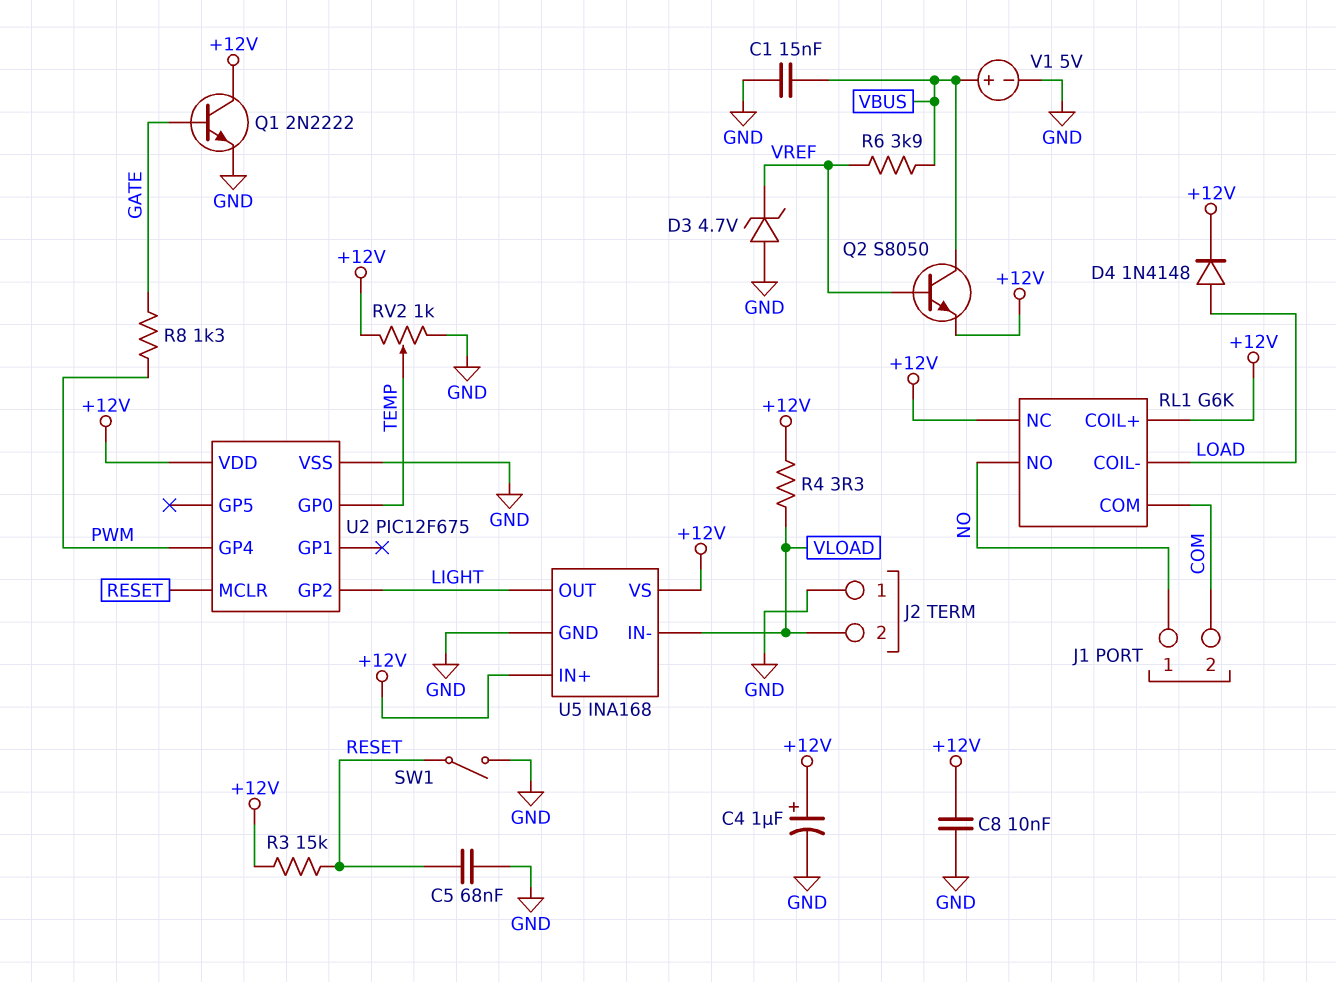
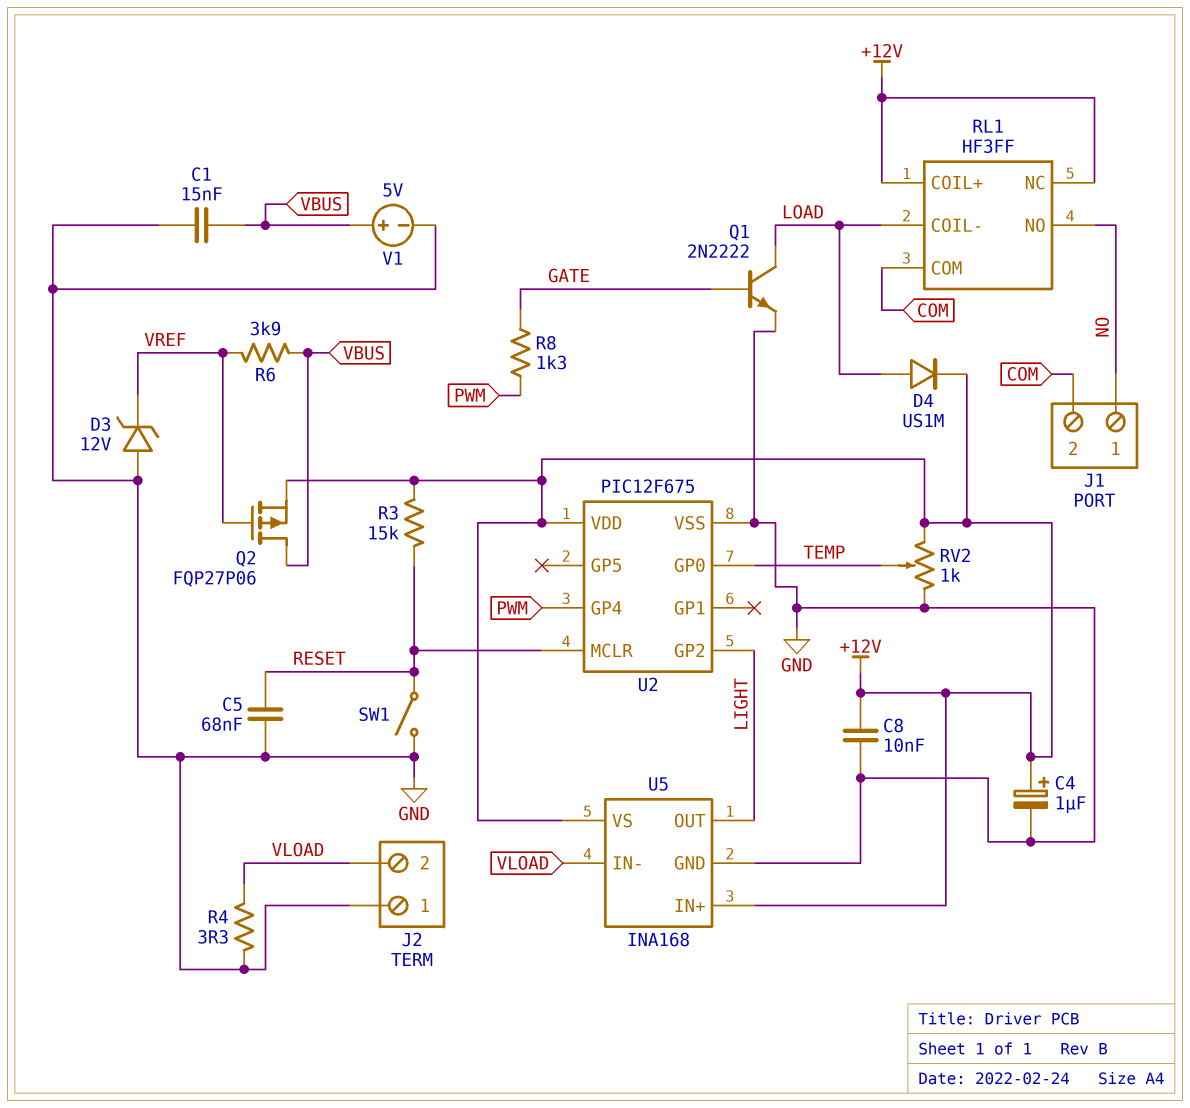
D3: zener 4.7V (A GND, K VREF) -> zener 12V (A GND, K VREF)
D4: diode 1N4148 (A LOAD, K +12V) -> diode US1M (A LOAD, K +12V)
Q1: NPN 2N2222 (B GATE, C +12V, E GND) -> NPN 2N2222 (B GATE, C LOAD, E GND)
Q2: NPN S8050 (B VREF, C VBUS, E +12V) -> PMOS FQP27P06 (G VREF, D VBUS, S +12V)
R4: 3.3 (+12V, VLOAD) -> 3.3 (GND, VLOAD)
RL1: G6K -> HF3FF

